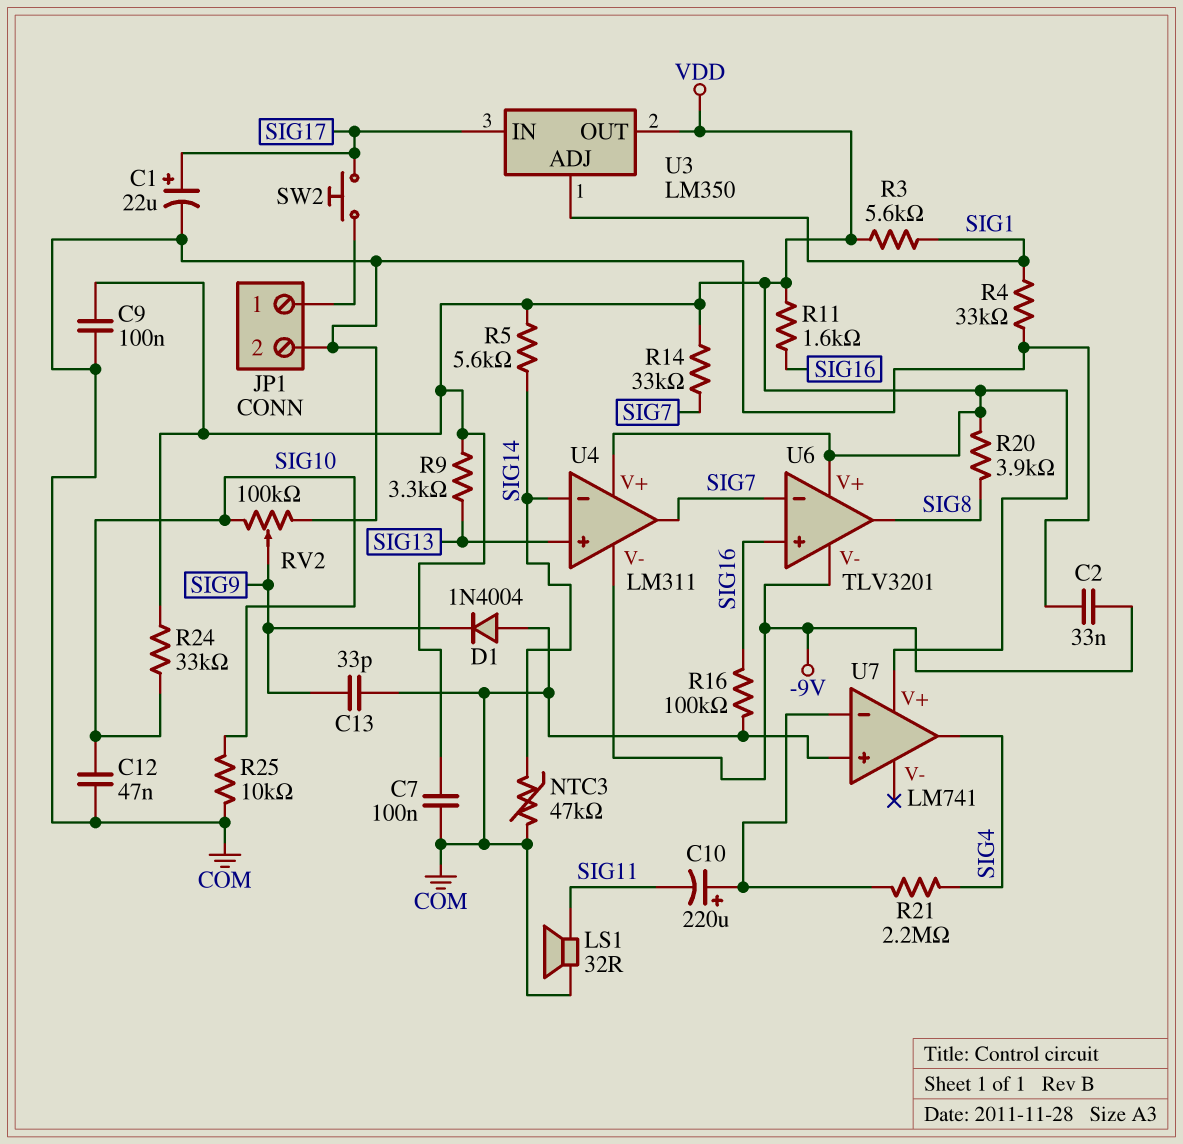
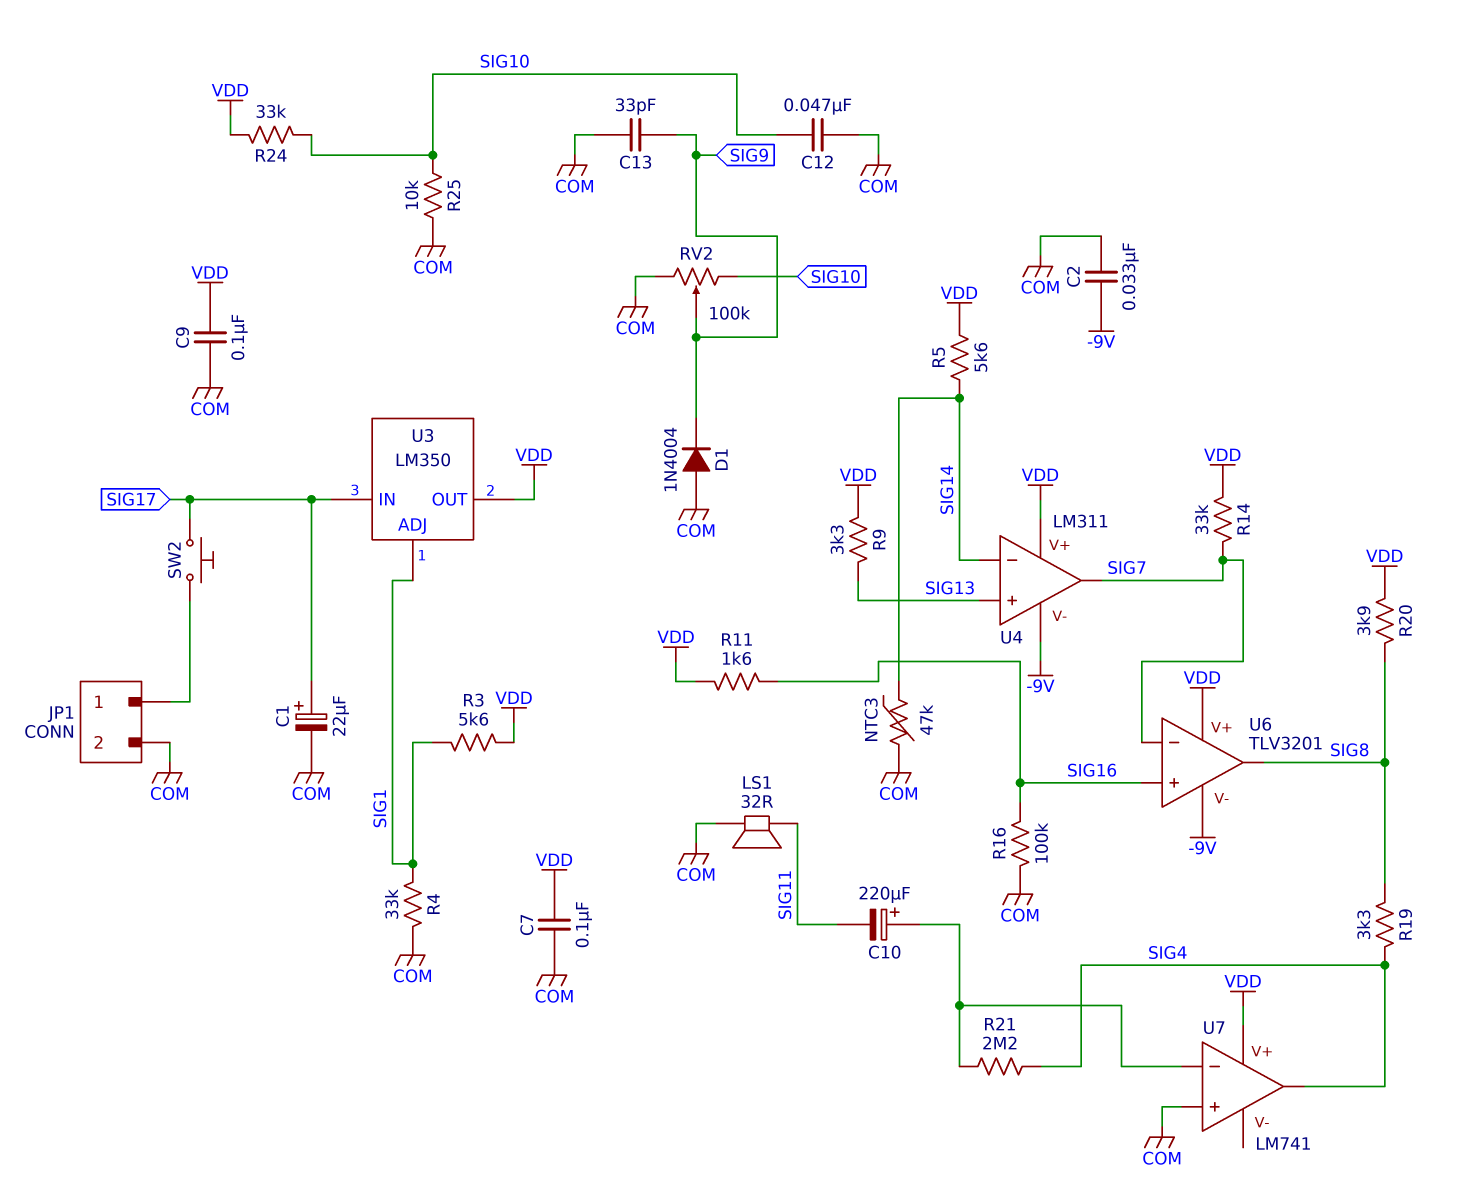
R19: none -> 3.3k (SIG4, SIG8)

